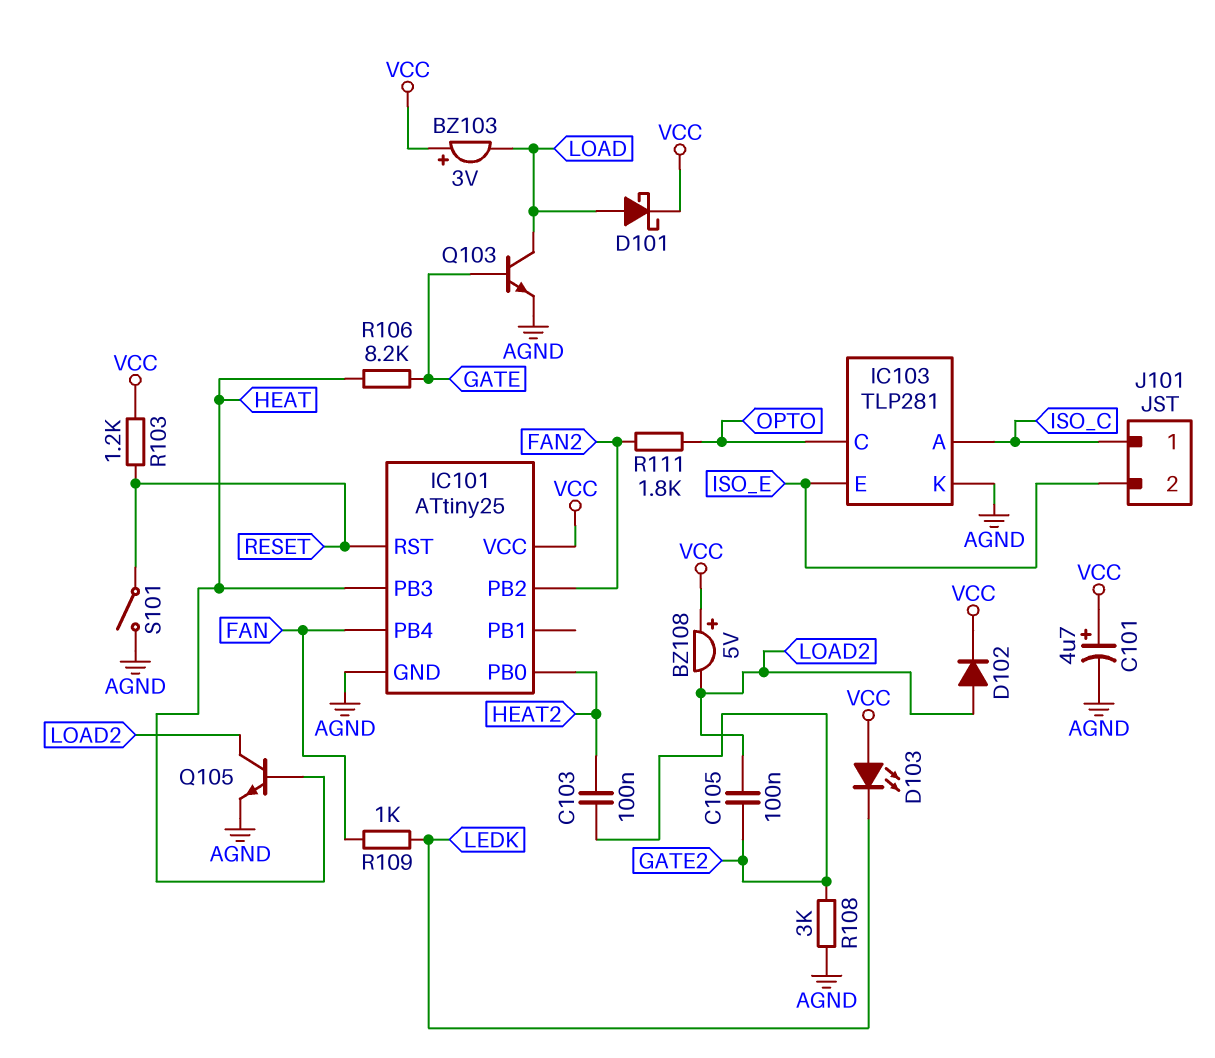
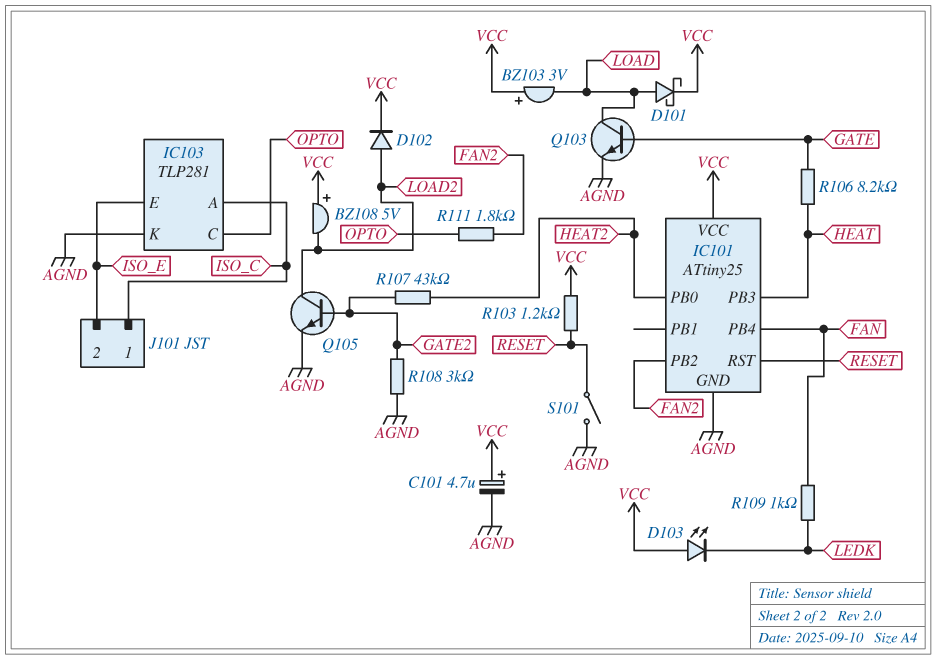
C103: 100nF (GATE2, HEAT2) -> none
C105: 100nF (GATE2, LOAD2) -> none
Q105: NPN (B HEAT, C LOAD2, E AGND) -> NPN (B GATE2, C LOAD2, E AGND)
R107: none -> 43k (GATE2, HEAT2)

